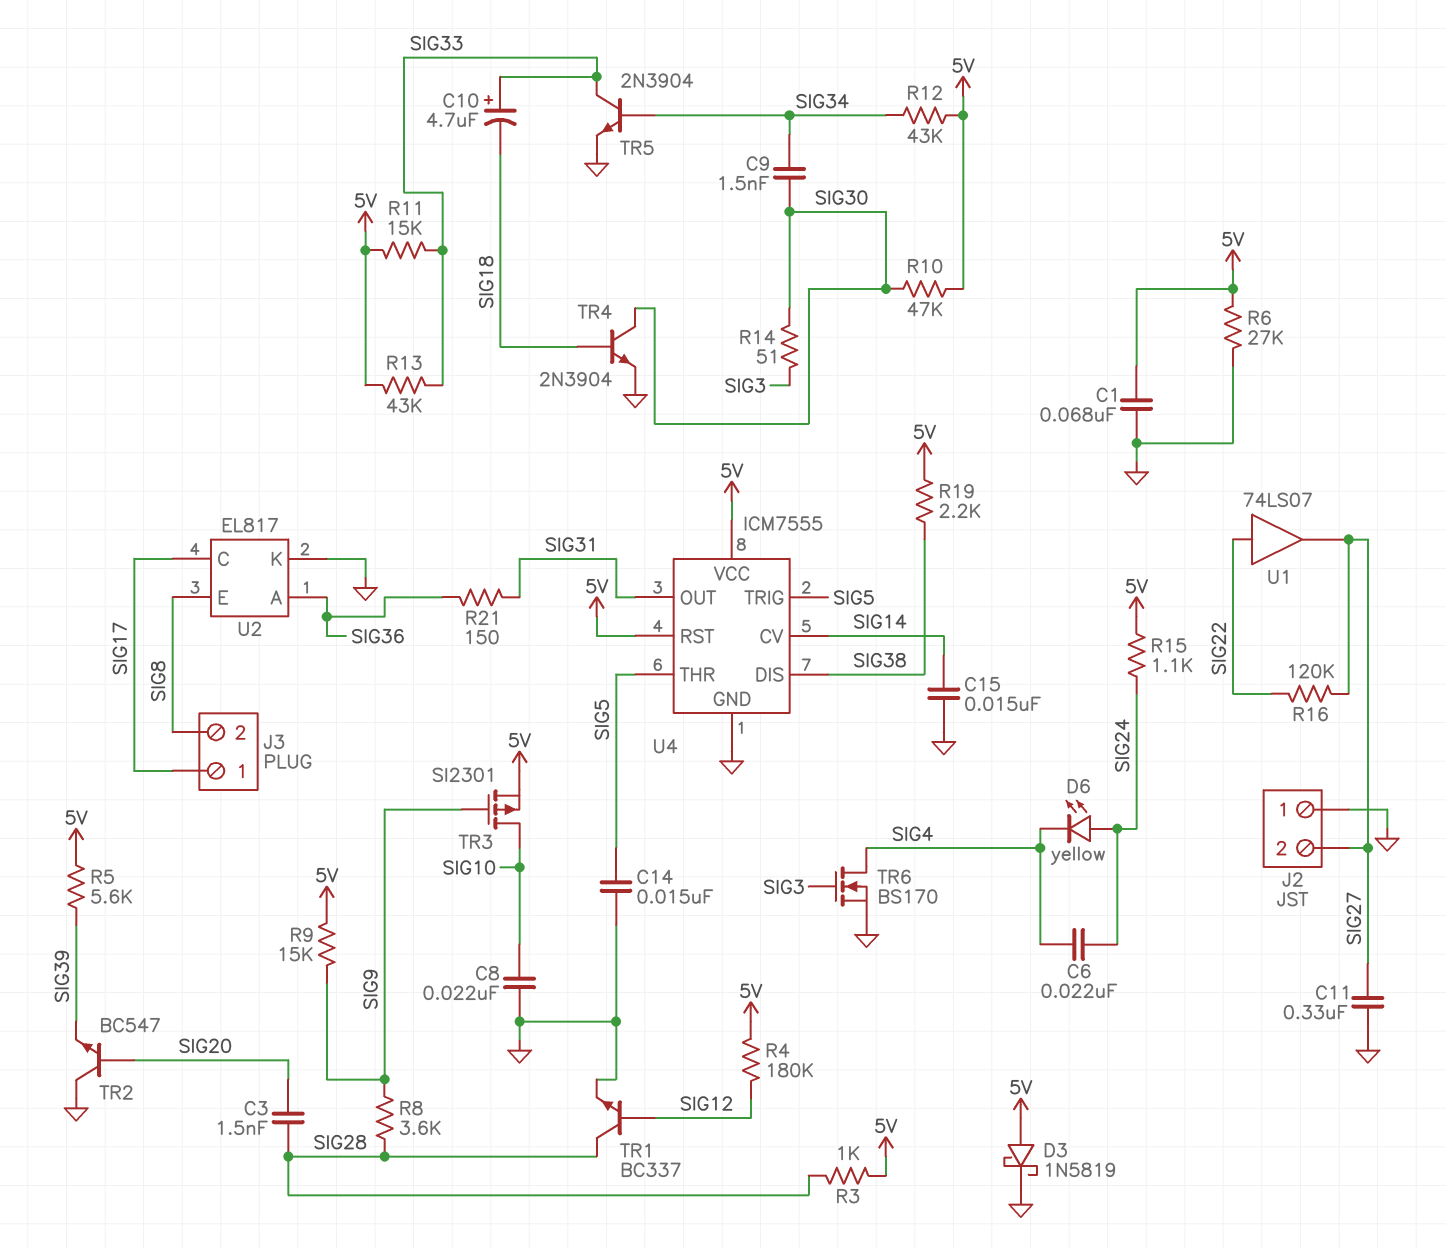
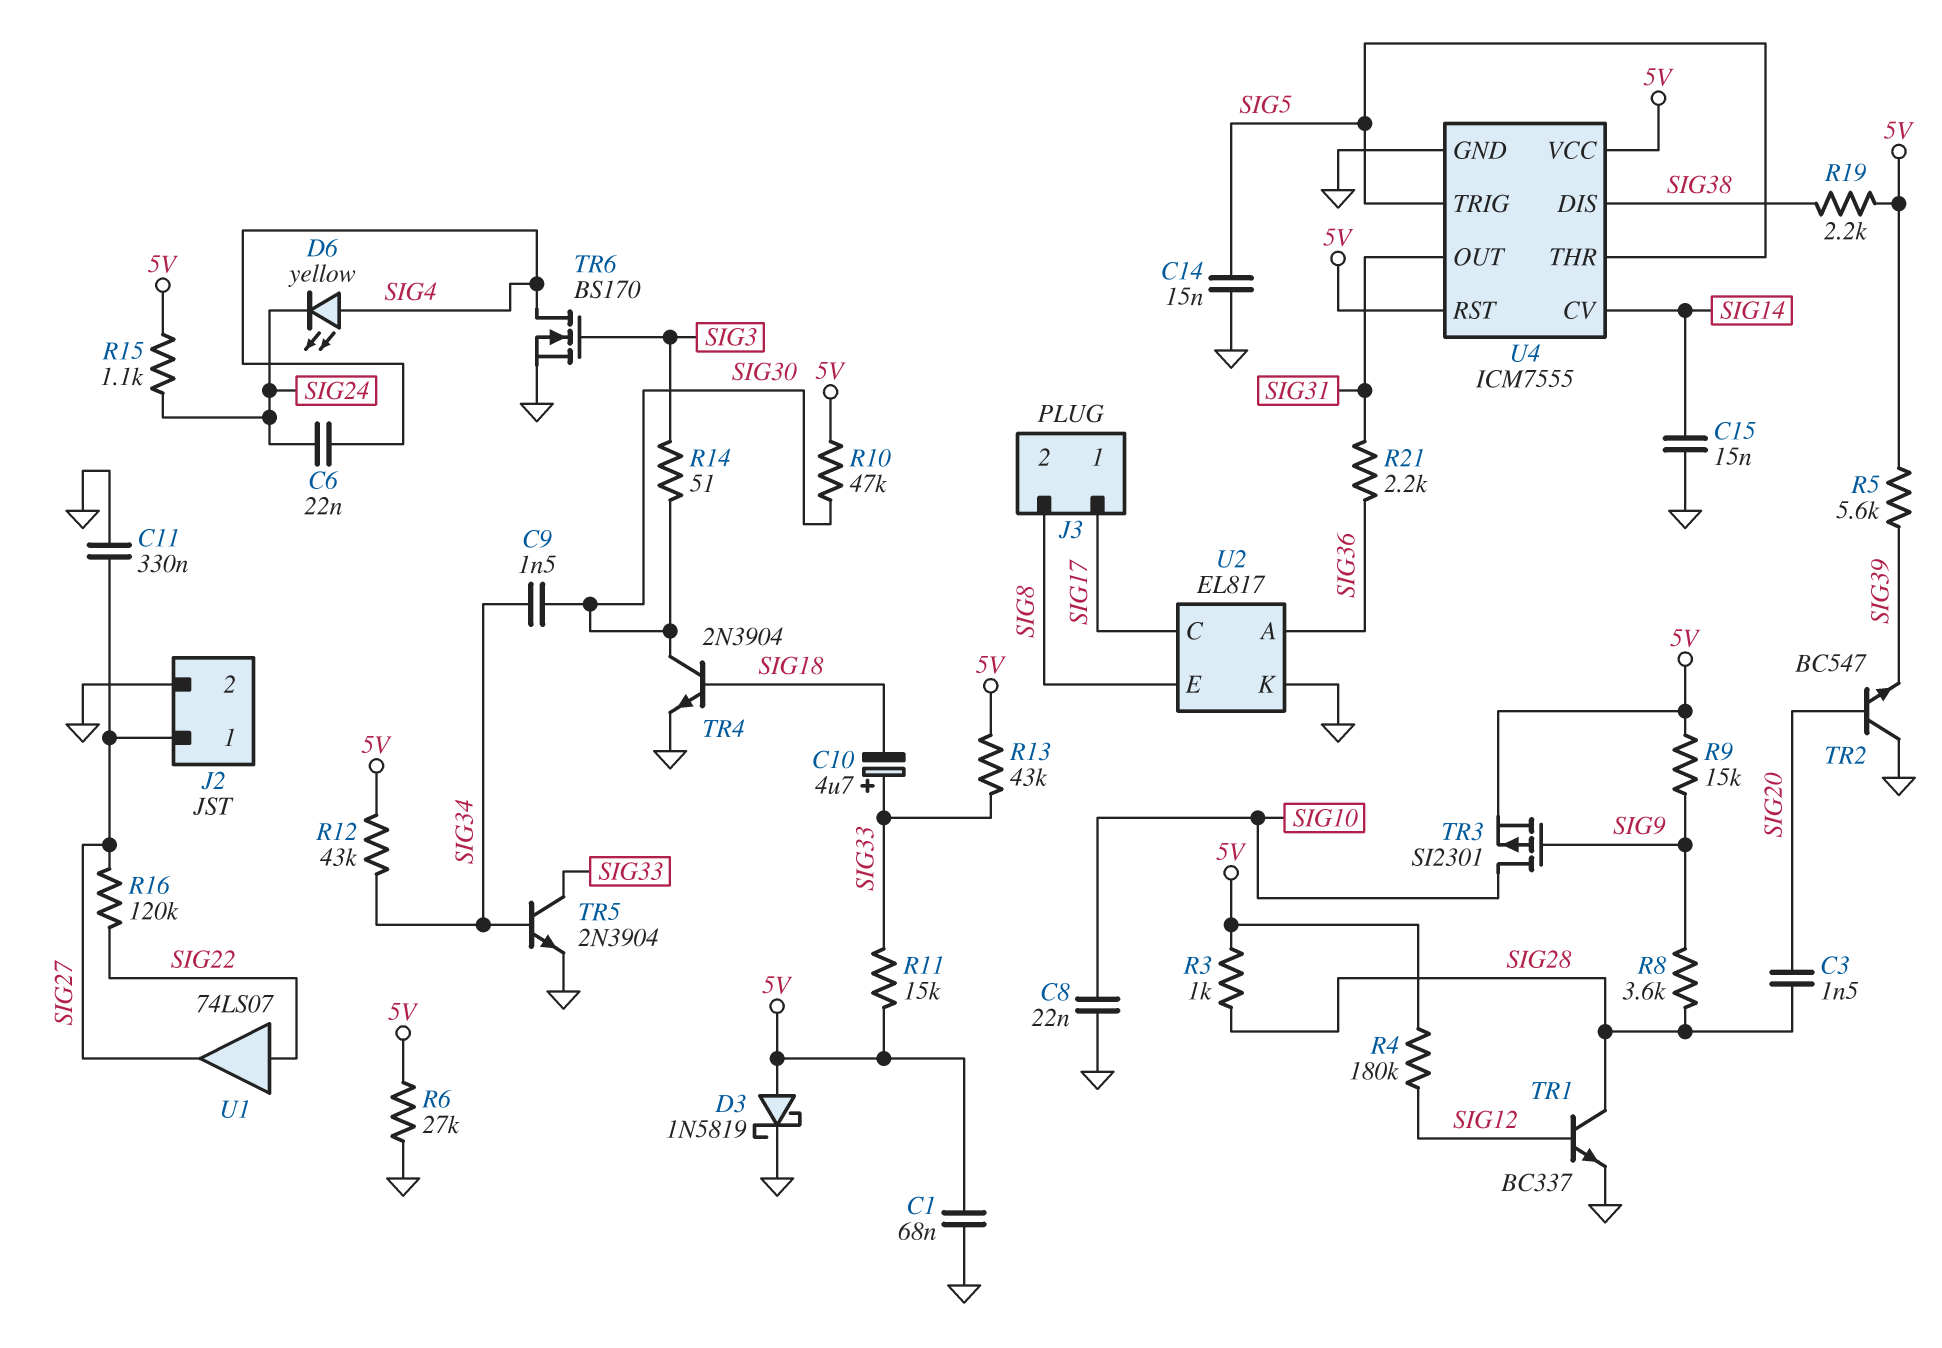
D6: LED yellow (A SIG24, K SIG4) -> LED yellow (A SIG4, K SIG24)
J2 pin 1: GND -> SIG27
J2 pin 2: SIG27 -> GND
R21: 150 (SIG31, SIG36) -> 2.2k (SIG31, SIG36)

